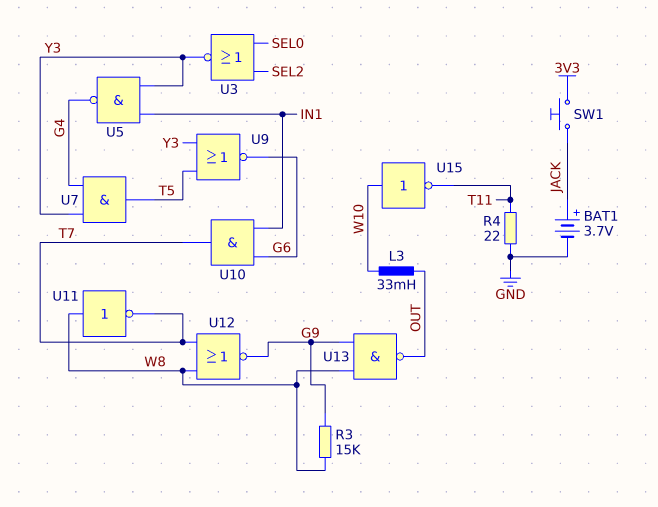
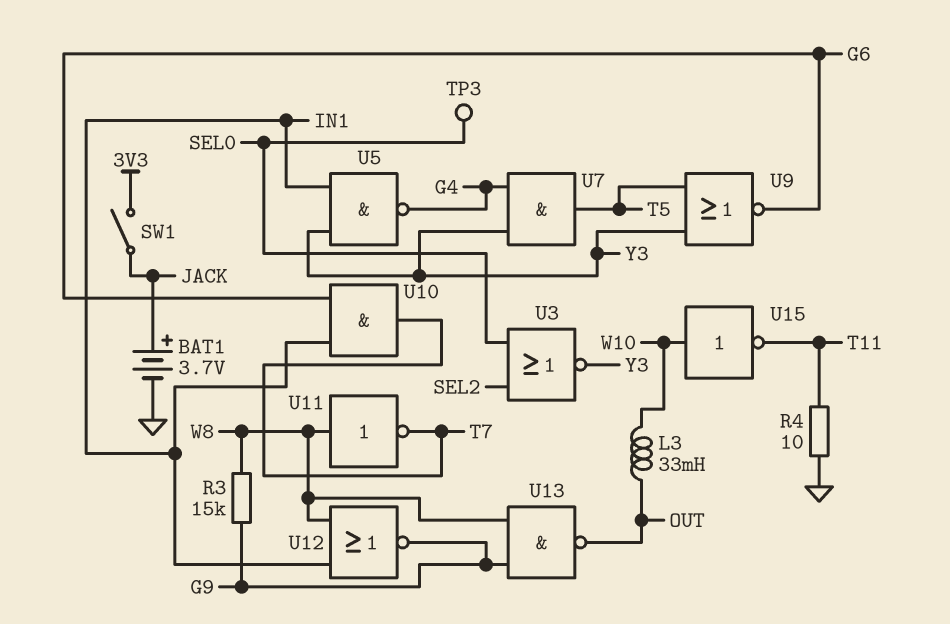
R4: 22 (GND, T11) -> 10 (GND, T11)
SW1: button (3V3, JACK) -> switch (3V3, JACK)
TP3: none -> test point (SEL0)
U12: NOR (in T7, in W8, out G9) -> NOR (in IN1, in W8, out G9)

